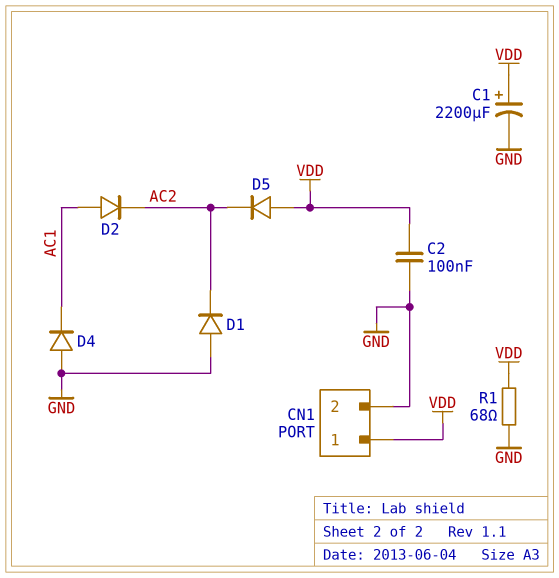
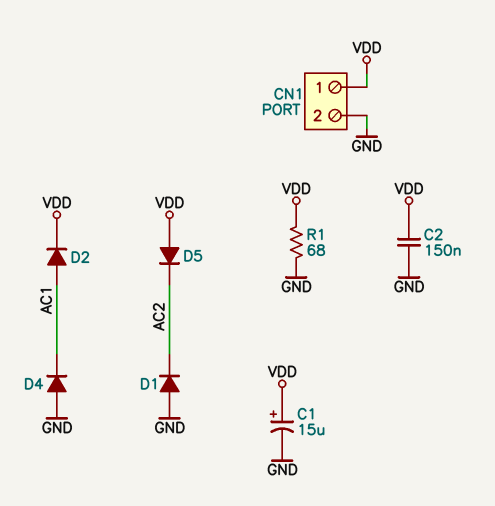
C1: 2200uF (plus VDD, minus GND) -> 15uF (plus VDD, minus GND)
C2: 100nF (GND, VDD) -> 150nF (GND, VDD)
D2: diode (A AC1, K AC2) -> diode (A AC1, K VDD)

